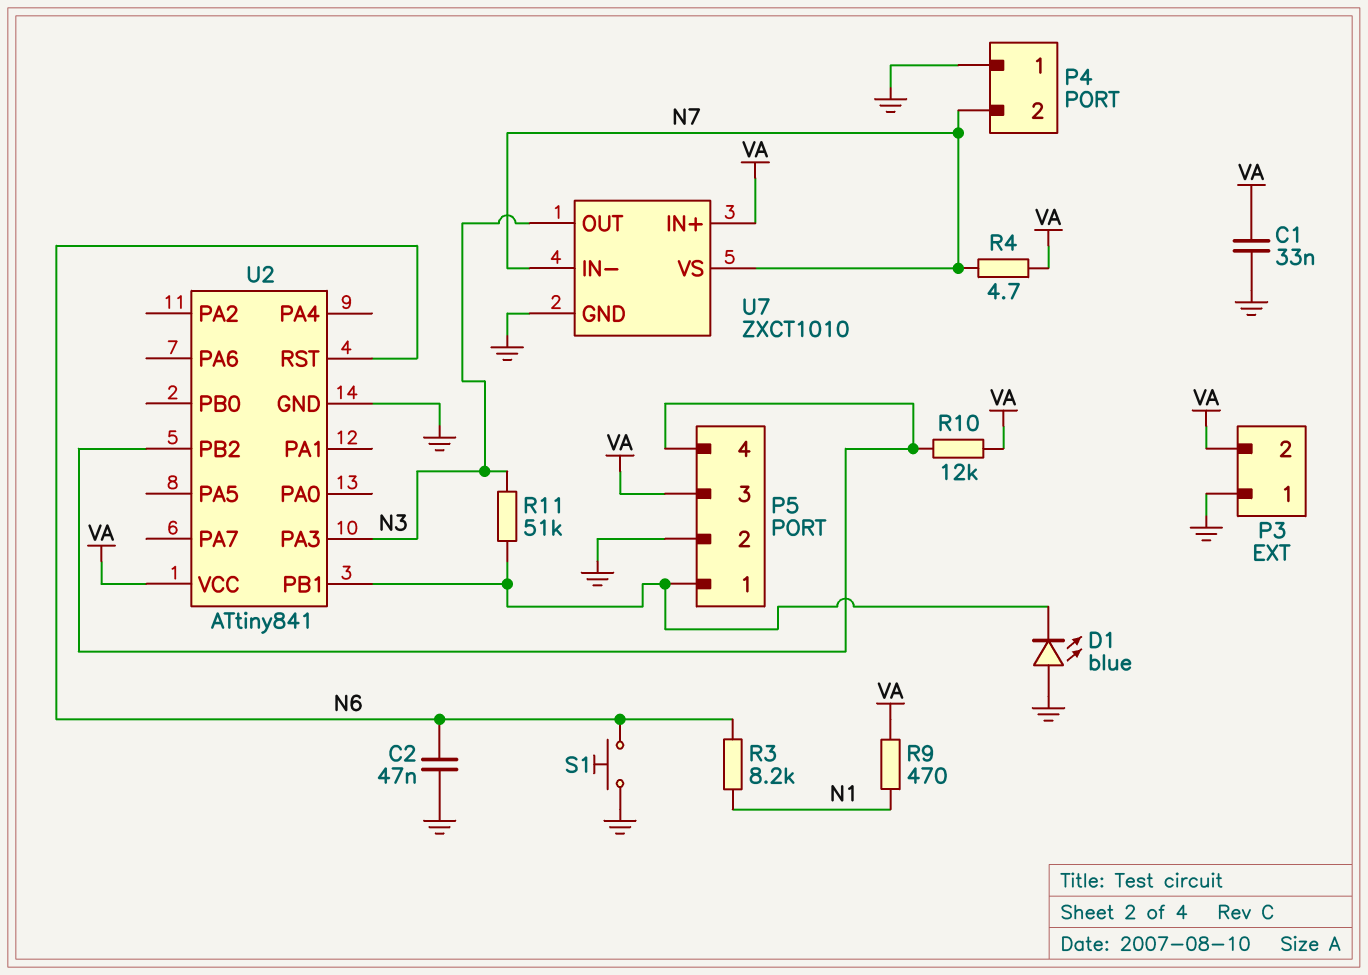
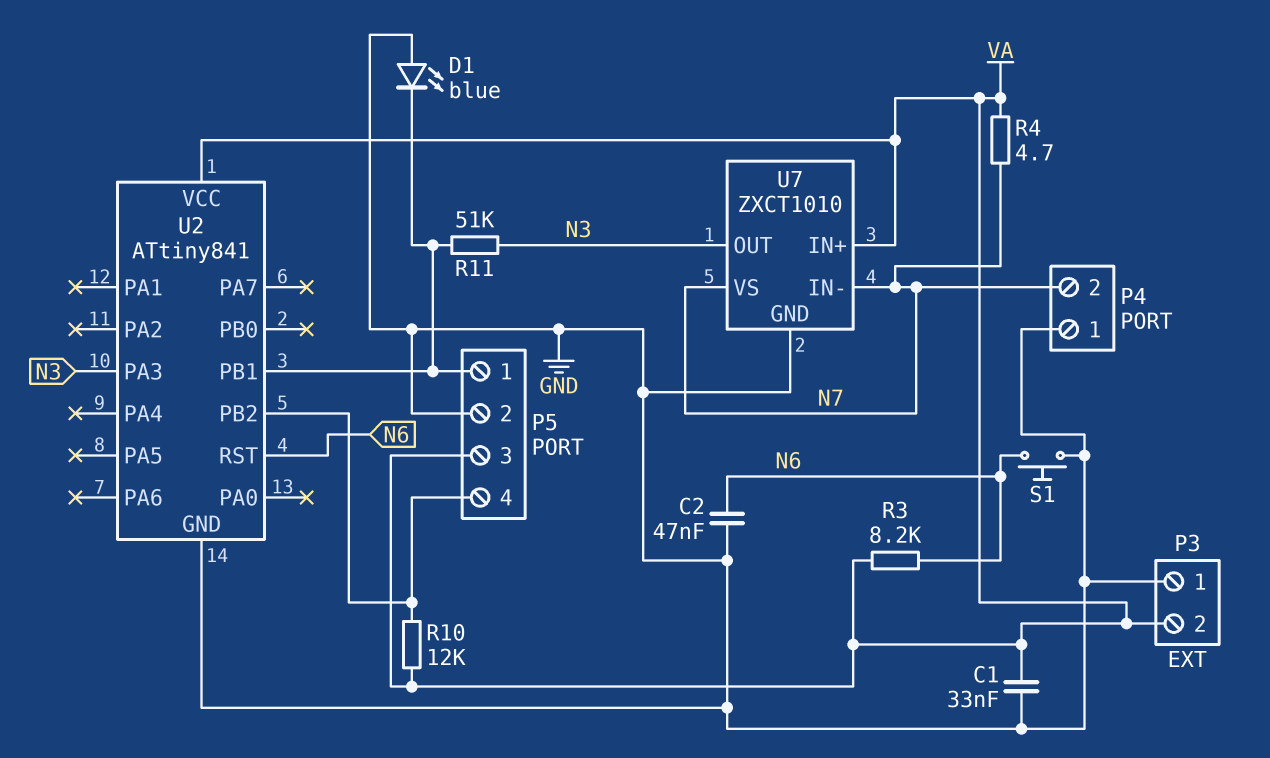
R3: 8.2k (N1, N6) -> 8.2k (N6, VA)
R9: 470 (N1, VA) -> none

